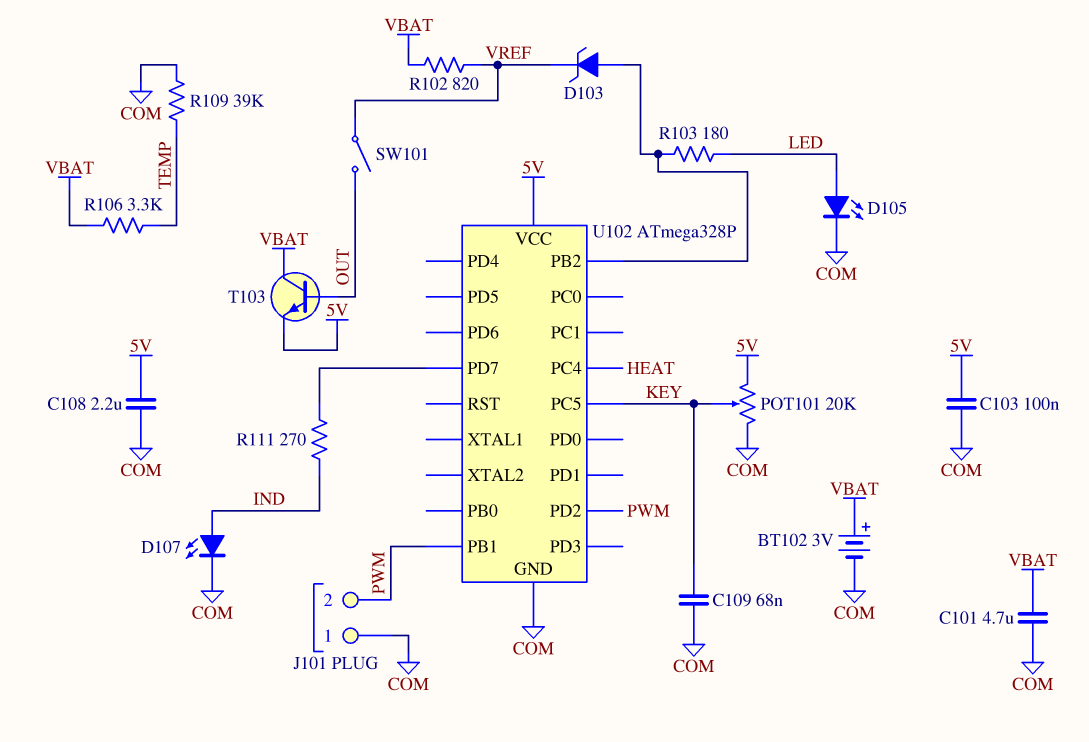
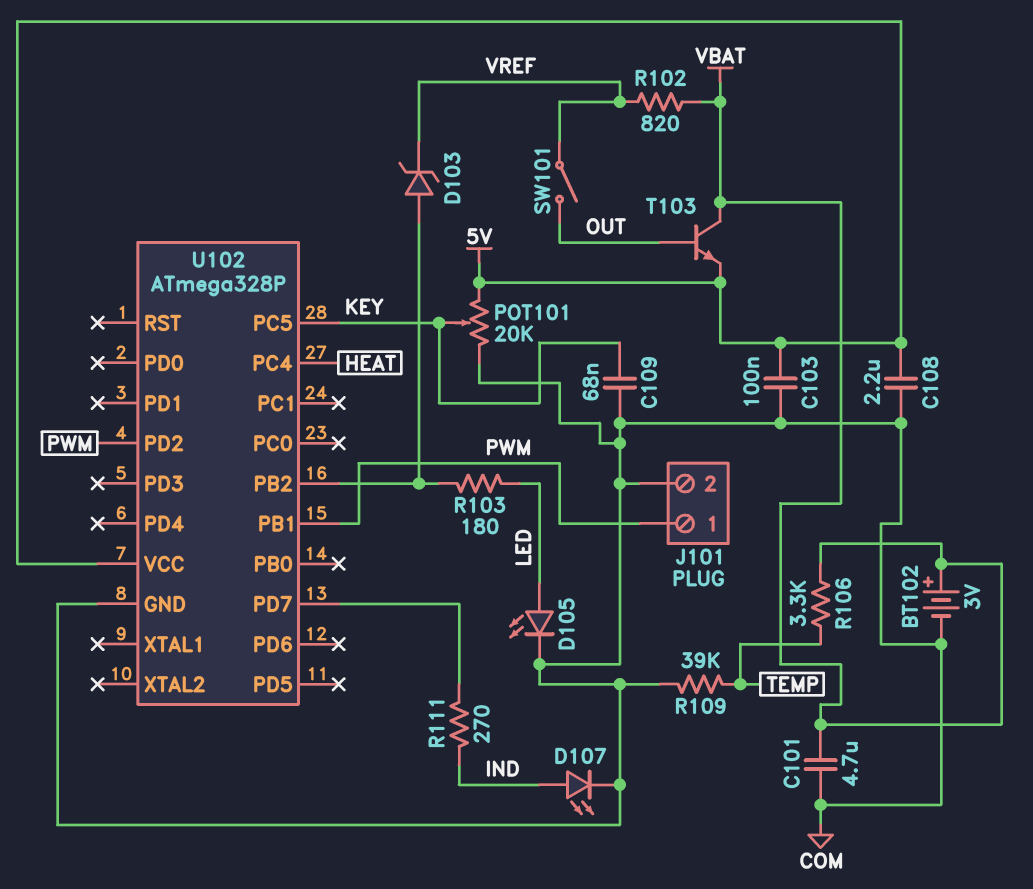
J101 pin 1: COM -> PWM
J101 pin 2: PWM -> COM

